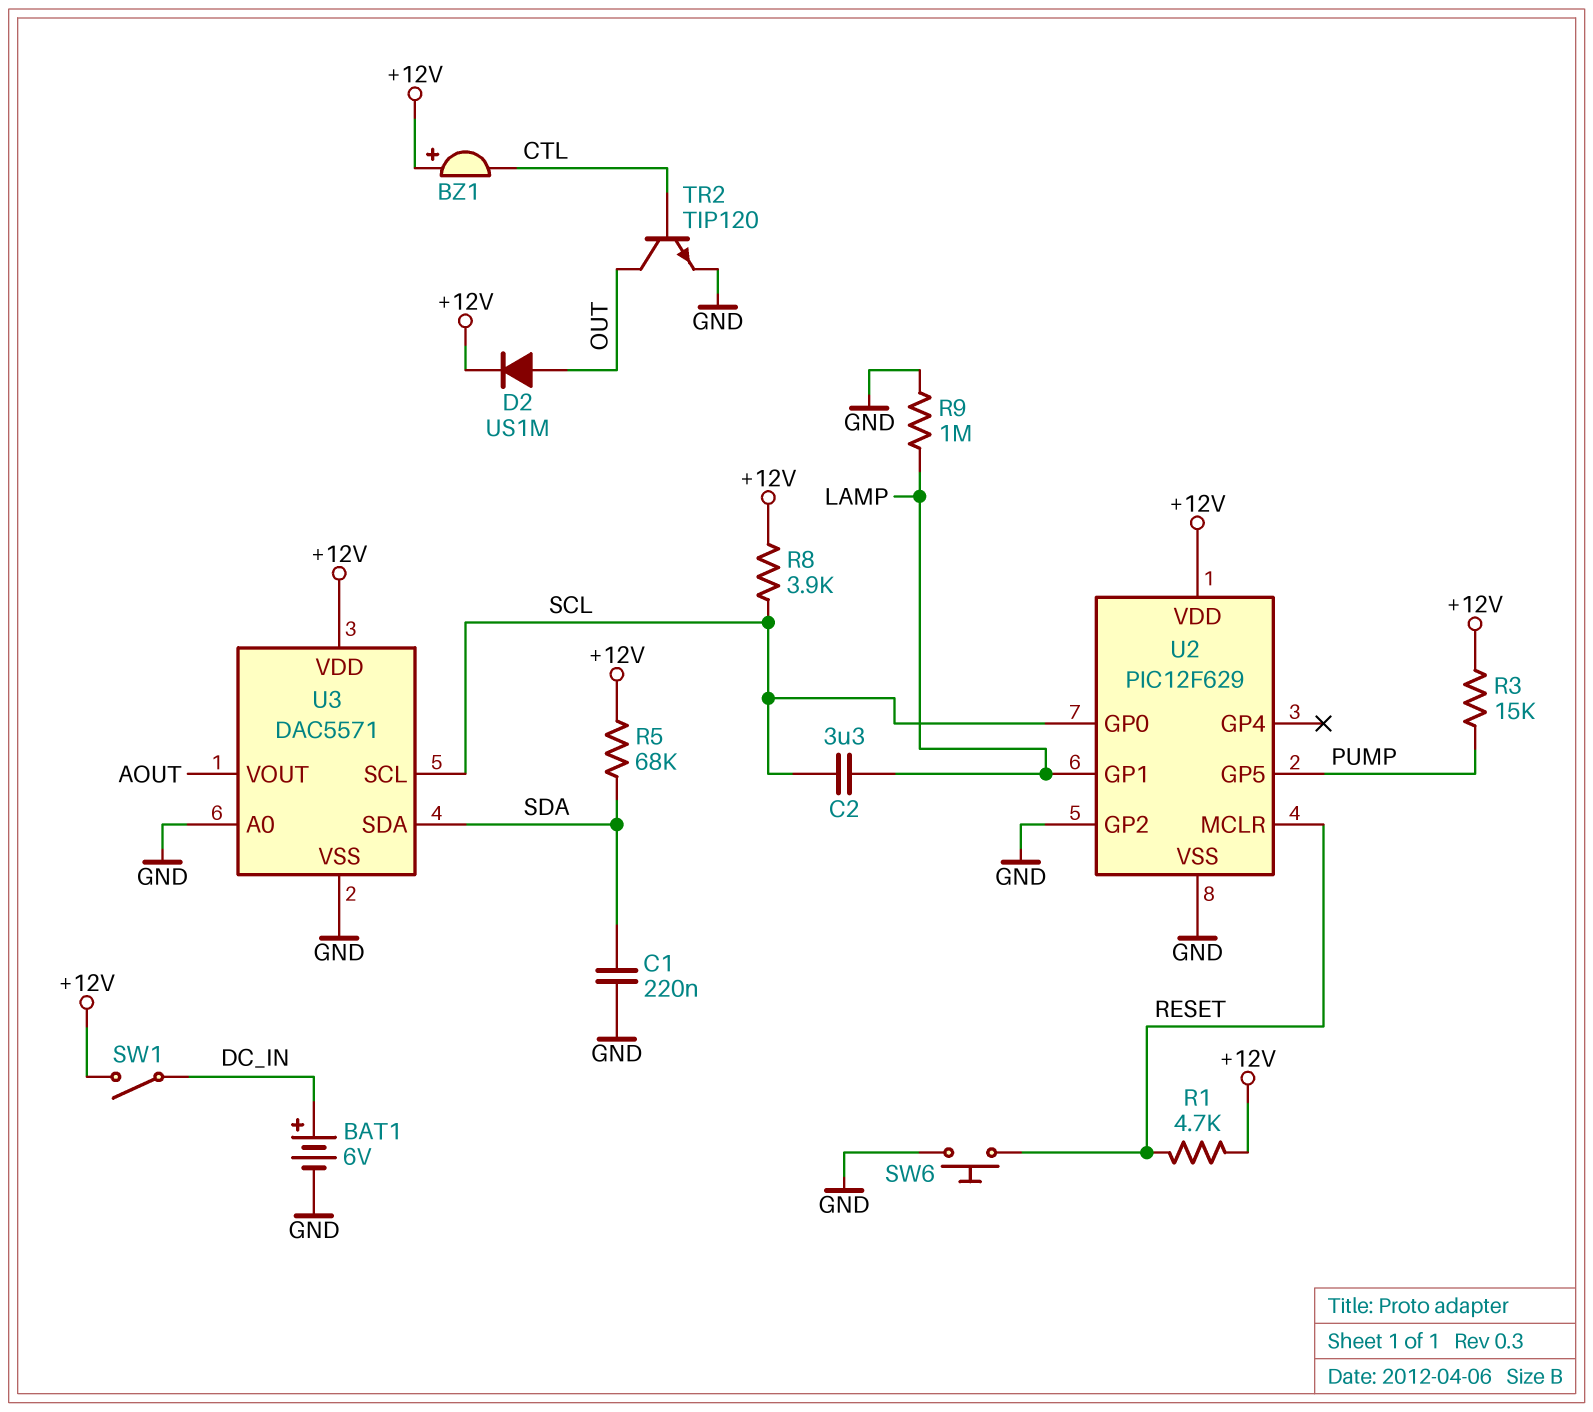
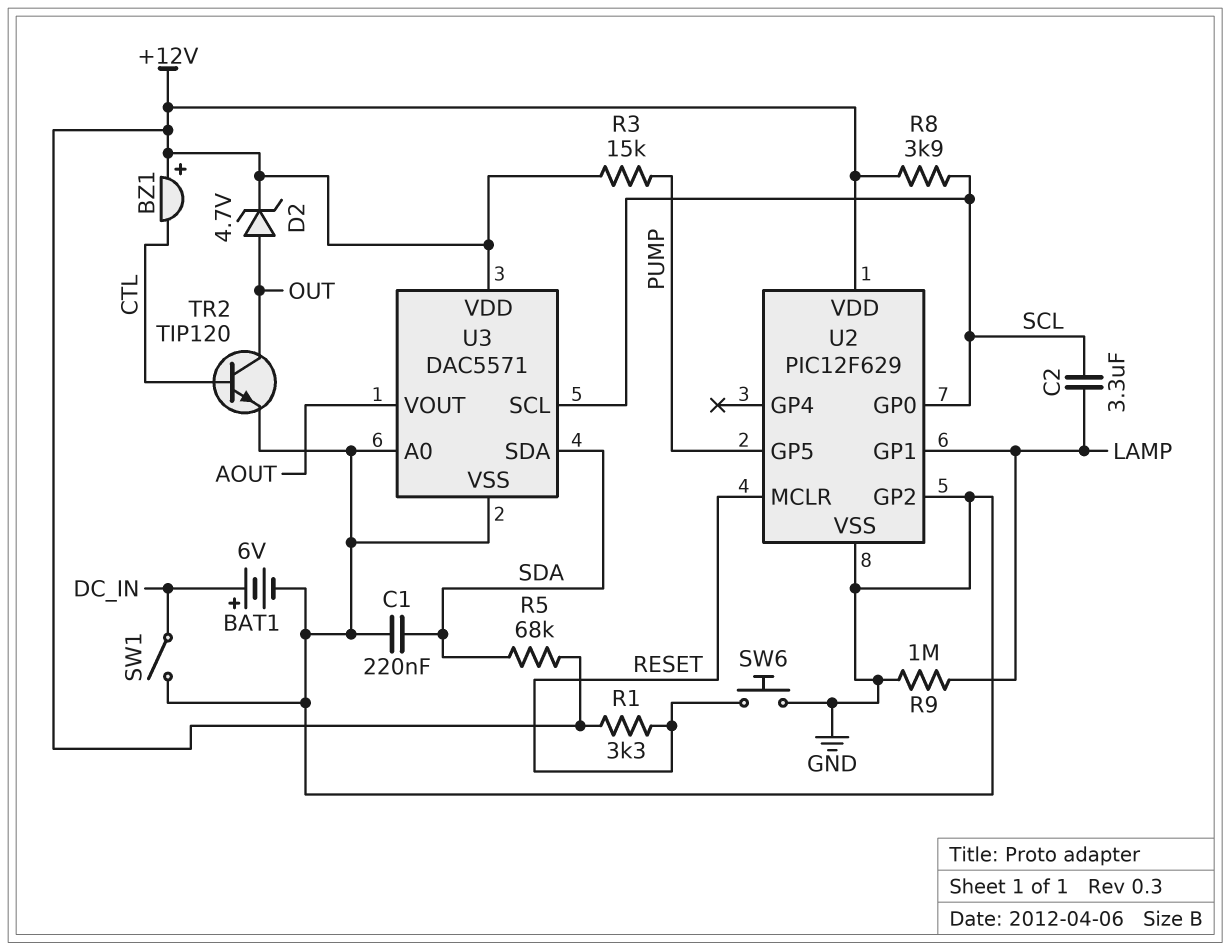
D2: diode US1M (A OUT, K +12V) -> zener 4.7V (A OUT, K +12V)
R1: 4.7k (+12V, RESET) -> 3.3k (+12V, RESET)
SW1: switch (+12V, DC_IN) -> switch (DC_IN, GND)

